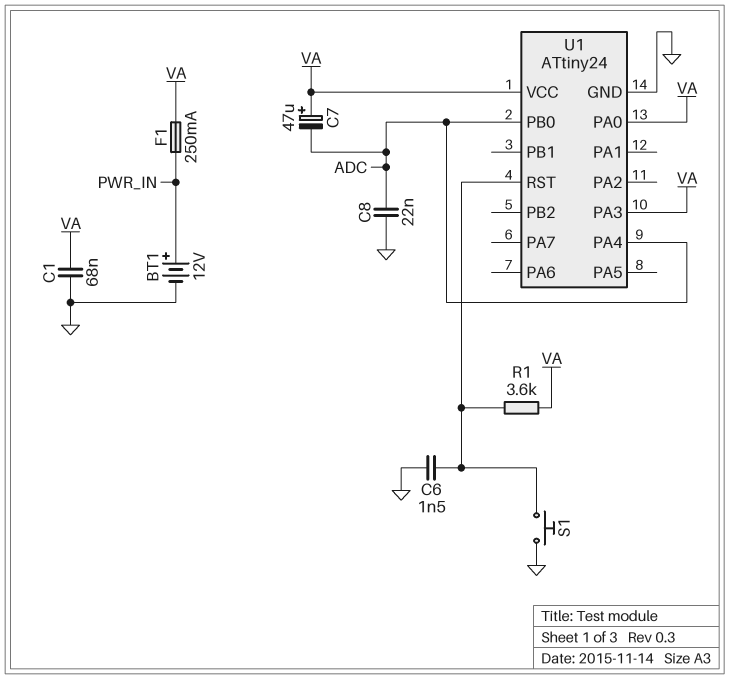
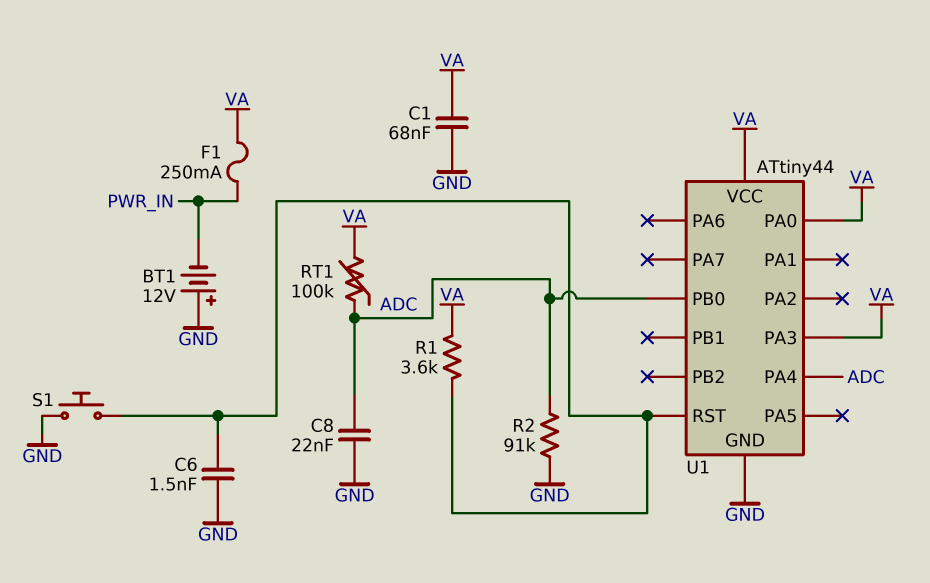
BT1: 12V (plus PWR_IN, minus GND) -> 12V (plus GND, minus PWR_IN)
C7: 47uF (plus VA, minus ADC) -> none
R2: none -> 91k (ADC, GND)
RT1: none -> 100k (ADC, VA)
U1: ATtiny24 -> ATtiny44

